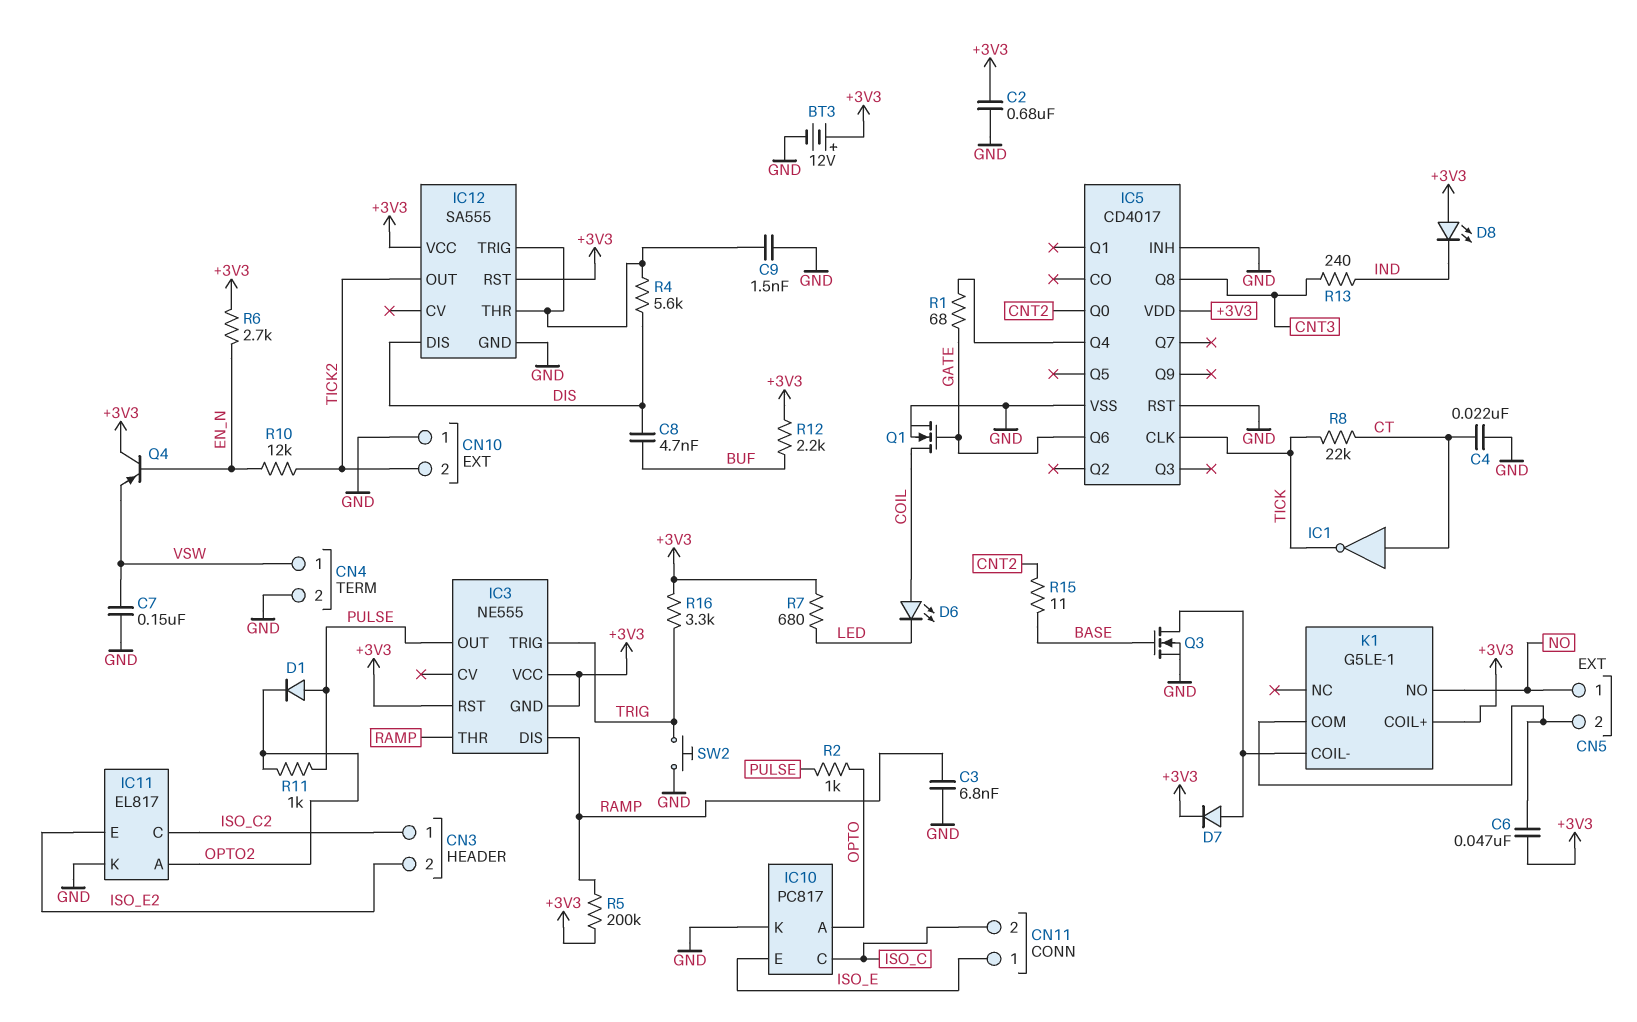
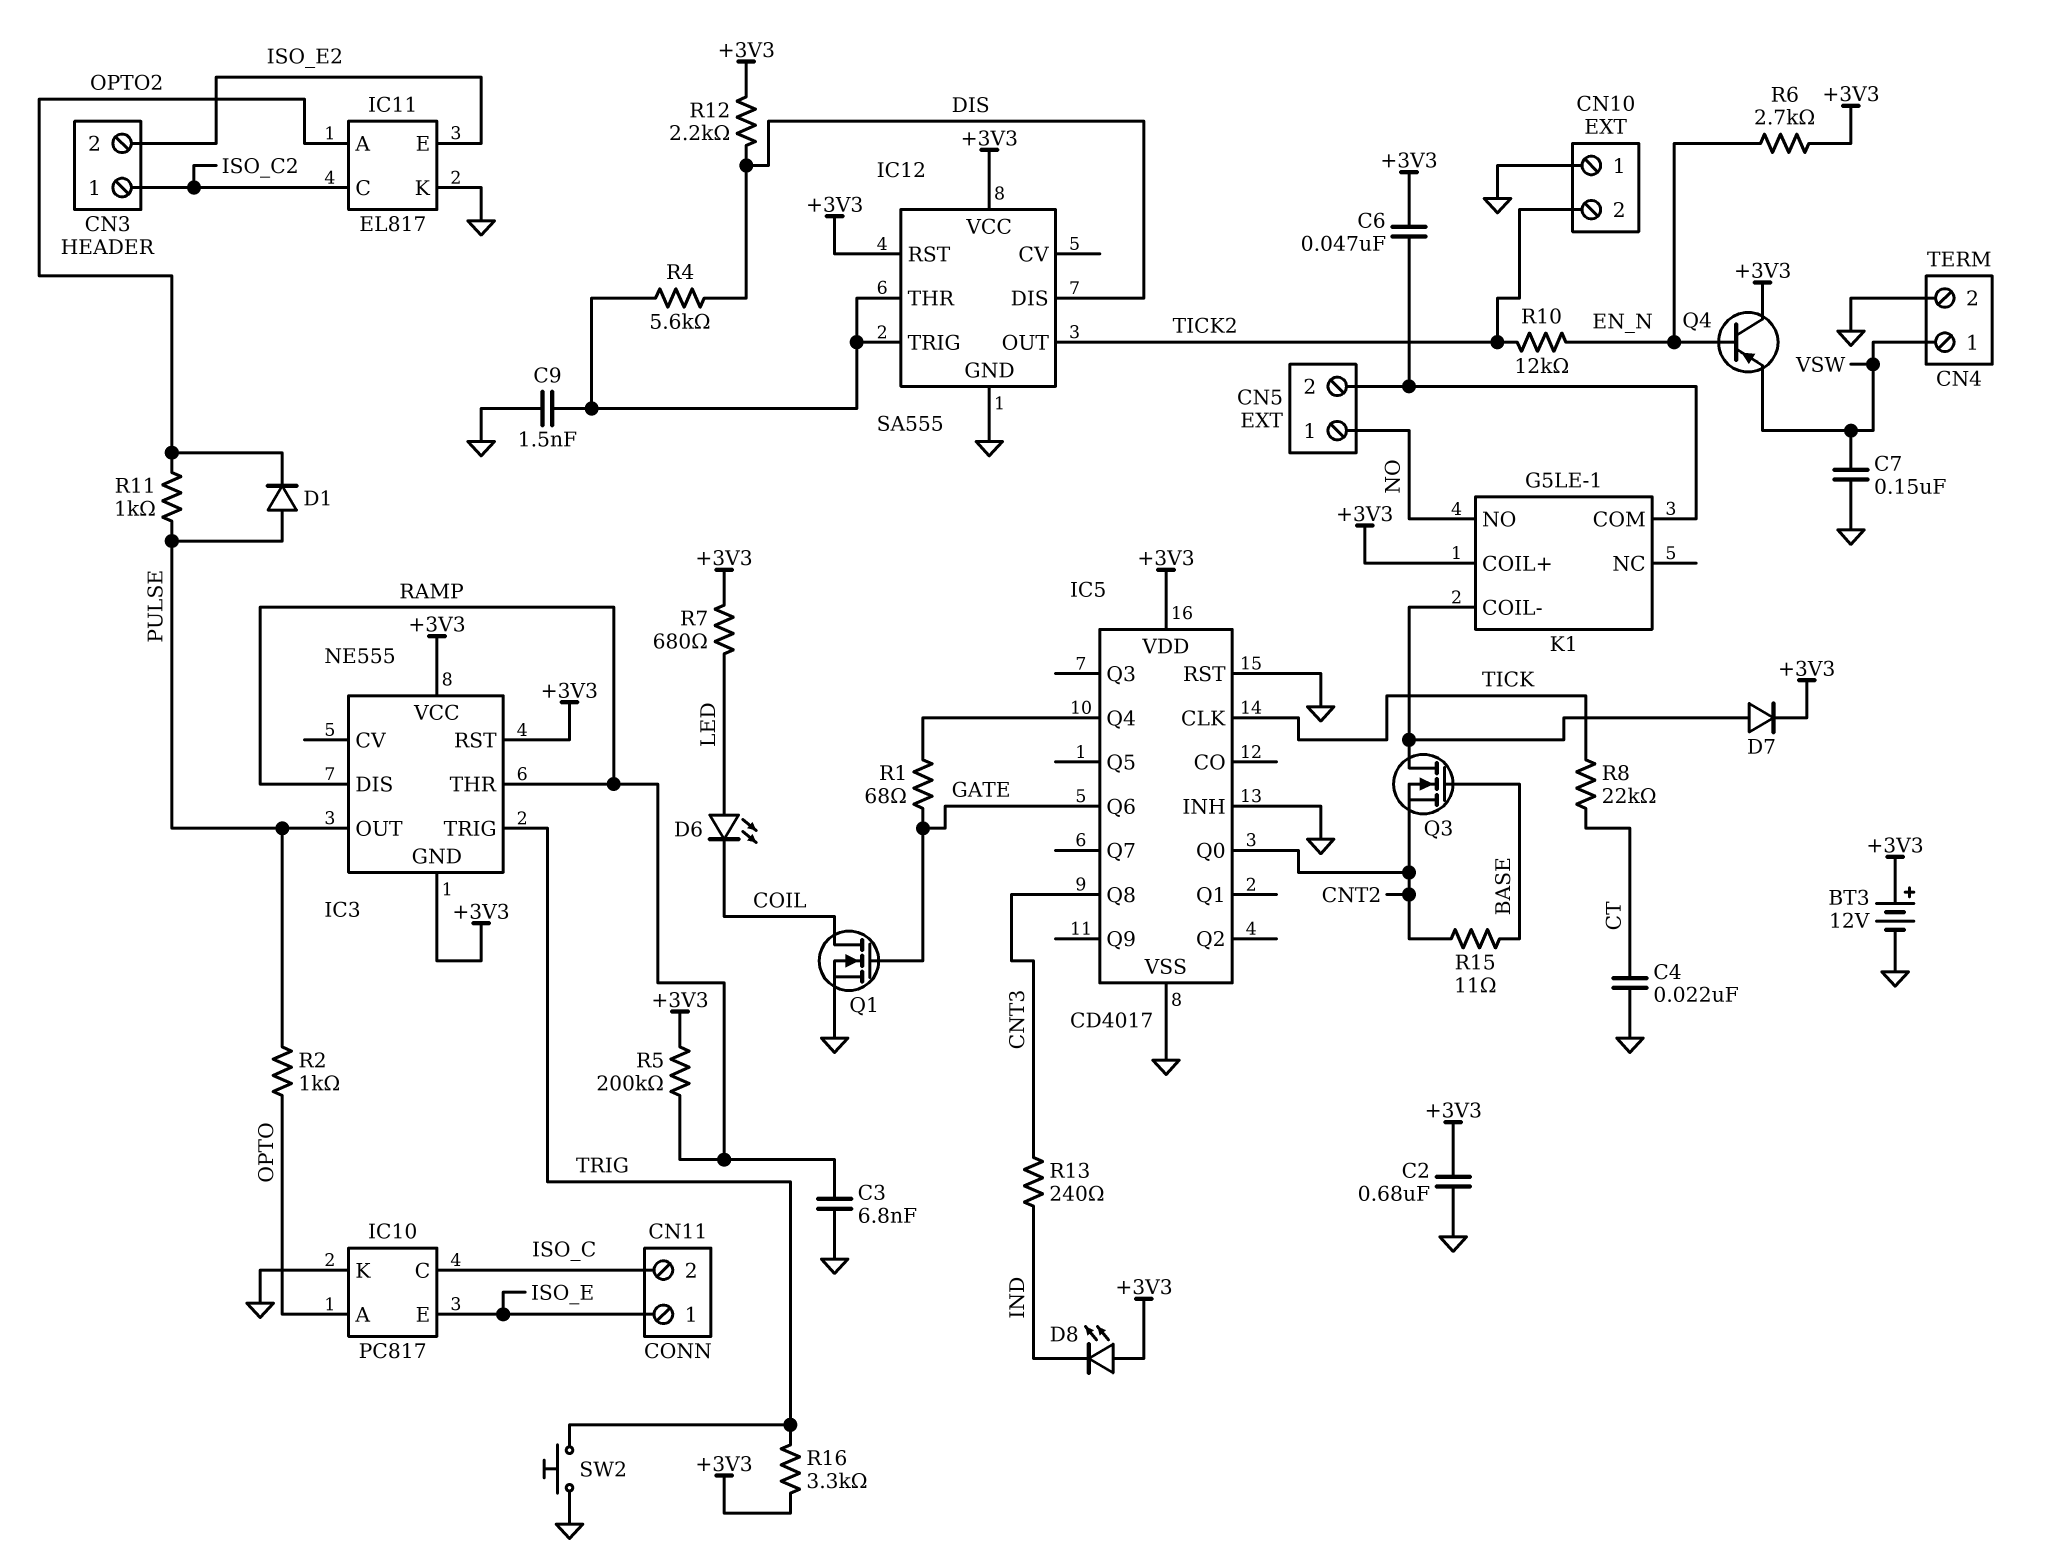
C8: 4.7nF (BUF, DIS) -> none
D6: LED (A COIL, K LED) -> LED (A LED, K COIL)
IC1: NOT (in CT, out TICK) -> none
Q3: NMOS (G BASE, D K1/COIL-, S GND) -> NMOS (G BASE, D K1/COIL-, S CNT2)
R12: 2.2k (+3V3, BUF) -> 2.2k (+3V3, DIS)

